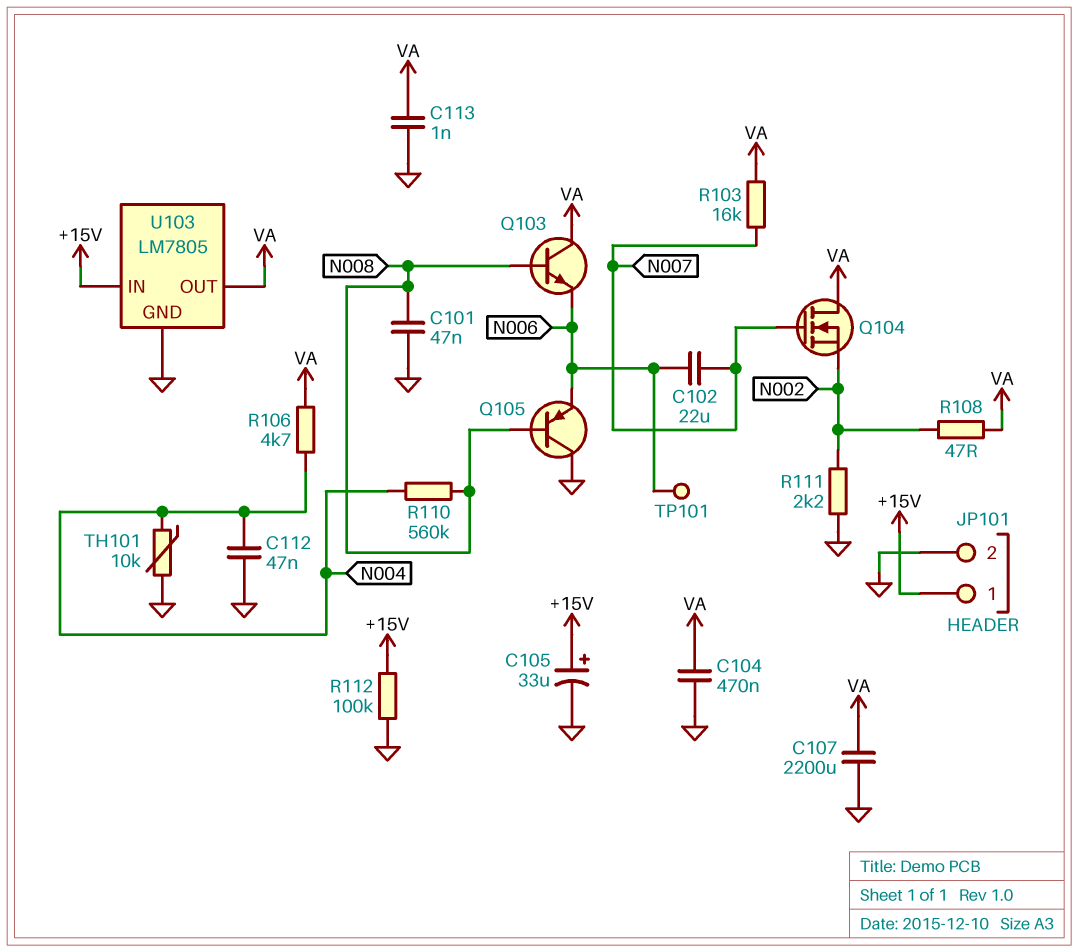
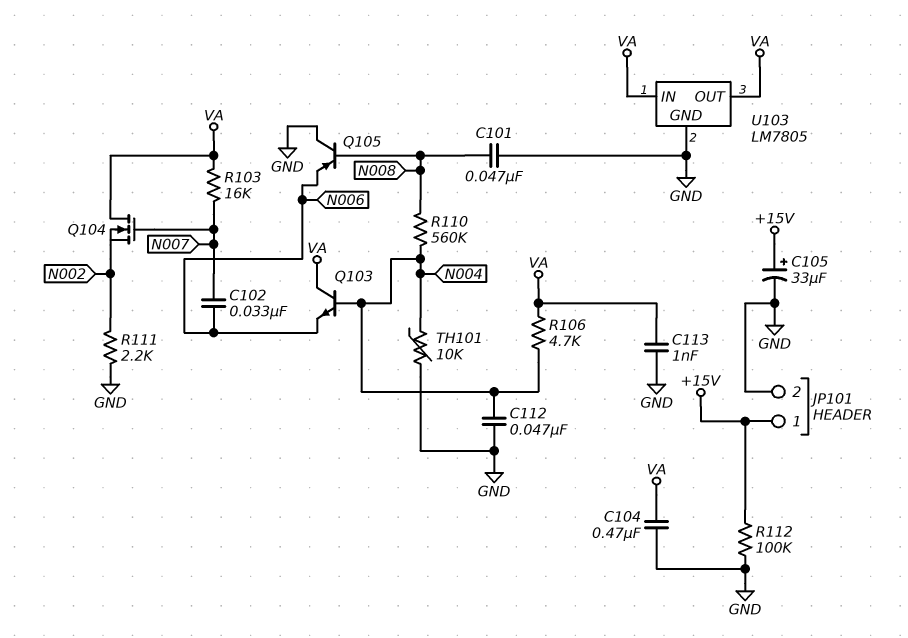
C102: 22uF (N006, N007) -> 33nF (N006, N007)
C107: 2200uF (GND, VA) -> none
Q103: NPN (B N008, C VA, E N006) -> NPN (B N004, C VA, E N006)
R108: 47 (N002, VA) -> none
TP101: test point (N006) -> none
U103 pin IN: +15V -> VA

